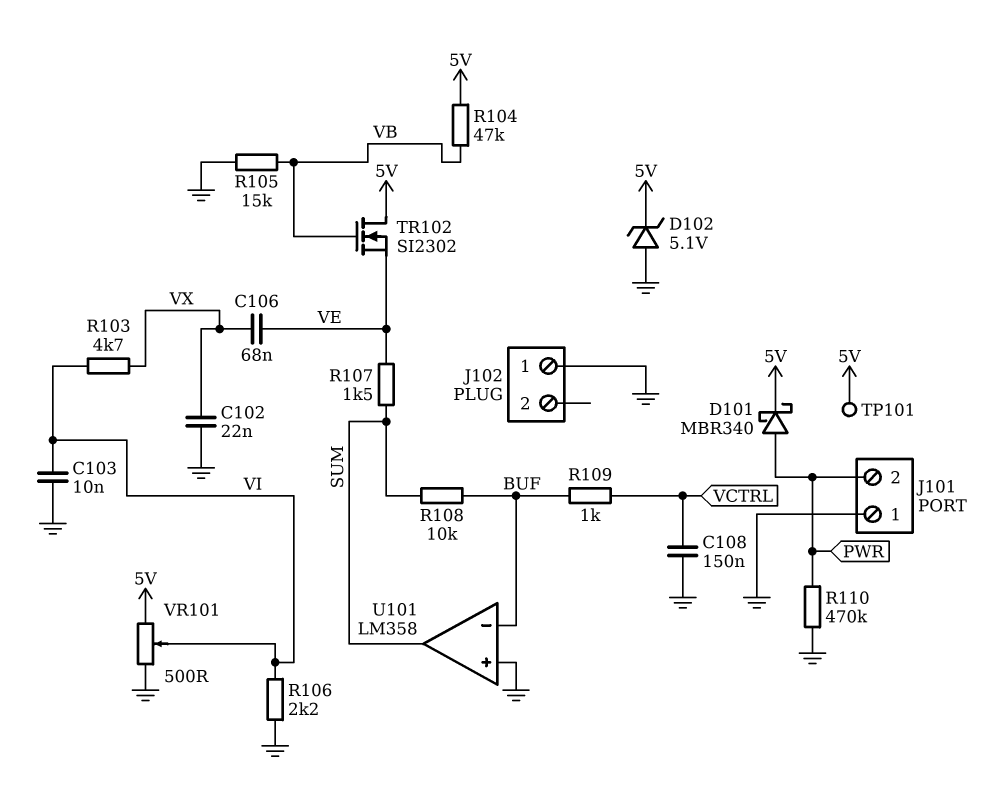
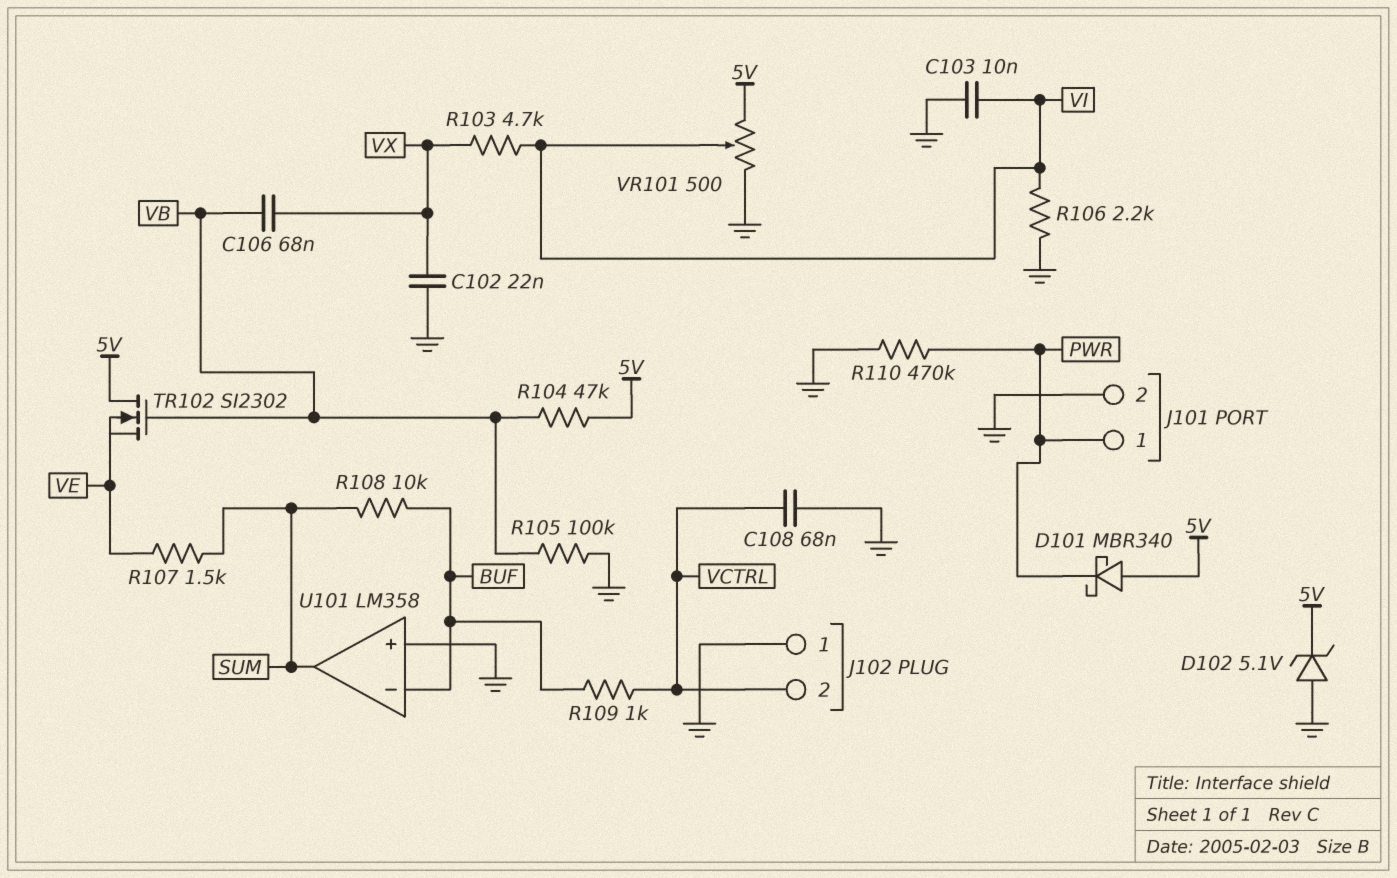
C106: 68nF (VE, VX) -> 68nF (VB, VX)
C108: 150nF (GND, VCTRL) -> 68nF (GND, VCTRL)
D101: schottky MBR340 (A PWR, K 5V) -> schottky MBR340 (A 5V, K PWR)
J101 pin 1: GND -> PWR
J101 pin 2: PWR -> GND
J102 pin 2: none -> VCTRL
R105: 15k (GND, VB) -> 100k (GND, VB)
TP101: test point (5V) -> none

